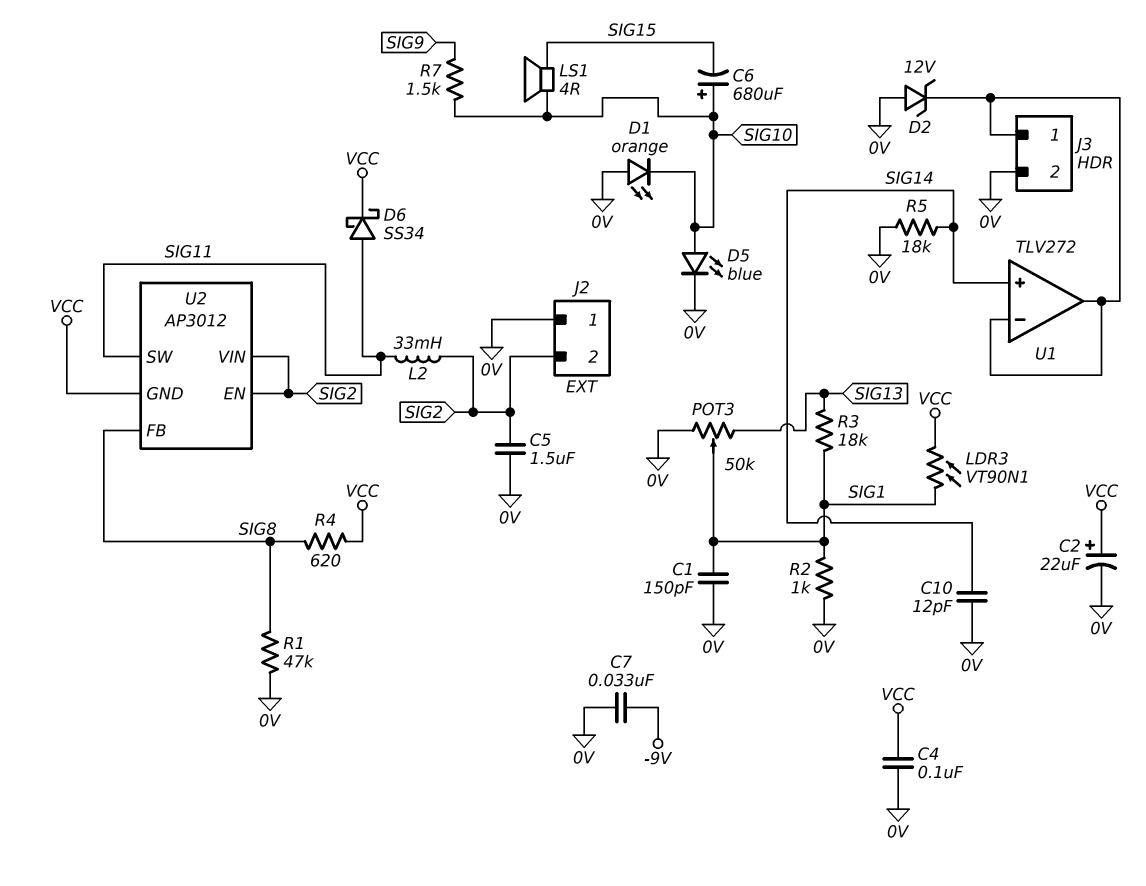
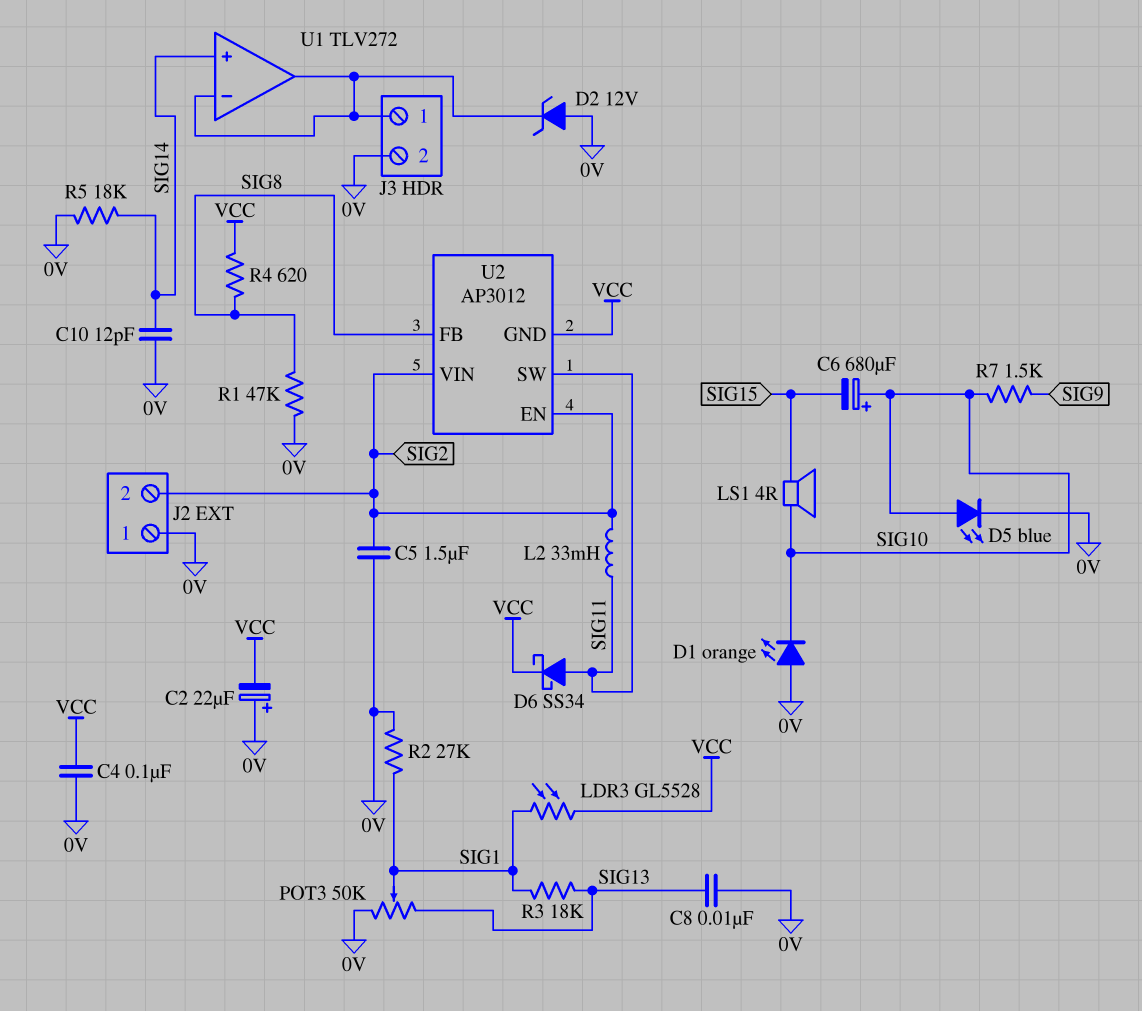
C1: 150pF (0V, SIG1) -> none
C2: 22uF (plus VCC, minus 0V) -> 22uF (plus 0V, minus VCC)
C7: 33nF (-9V, 0V) -> none
C8: none -> 10nF (0V, SIG13)
LDR3: VT90N1 (SIG1, VCC) -> GL5528 (SIG1, VCC)
R2: 1k (0V, SIG1) -> 27k (0V, SIG1)

